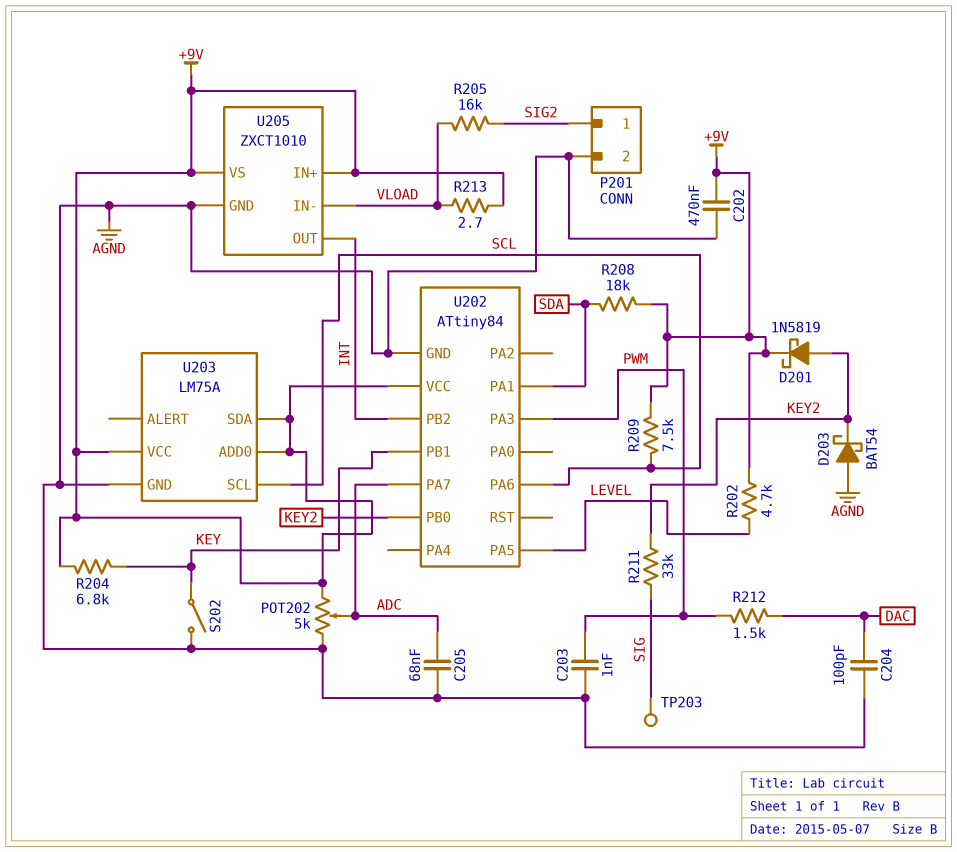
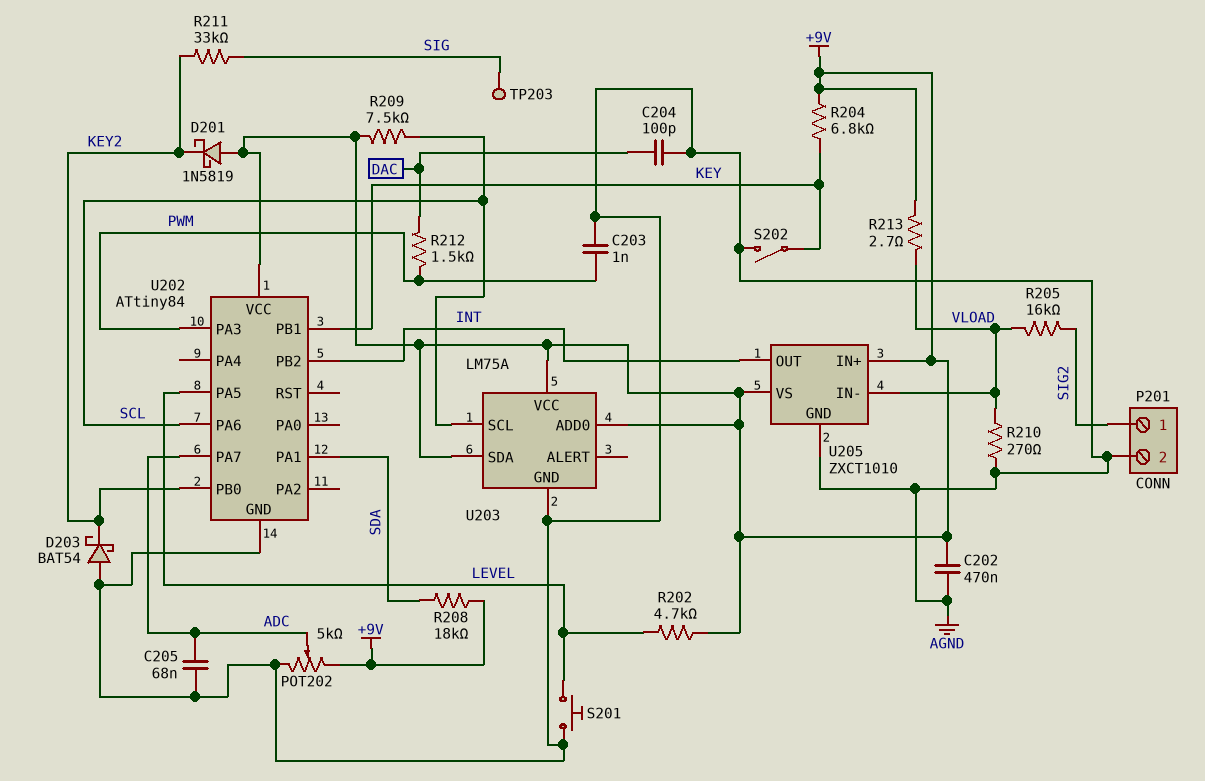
D201: schottky 1N5819 (A KEY2, K +9V) -> schottky 1N5819 (A +9V, K KEY2)
R210: none -> 270 (AGND, VLOAD)
S201: none -> button (AGND, LEVEL)

